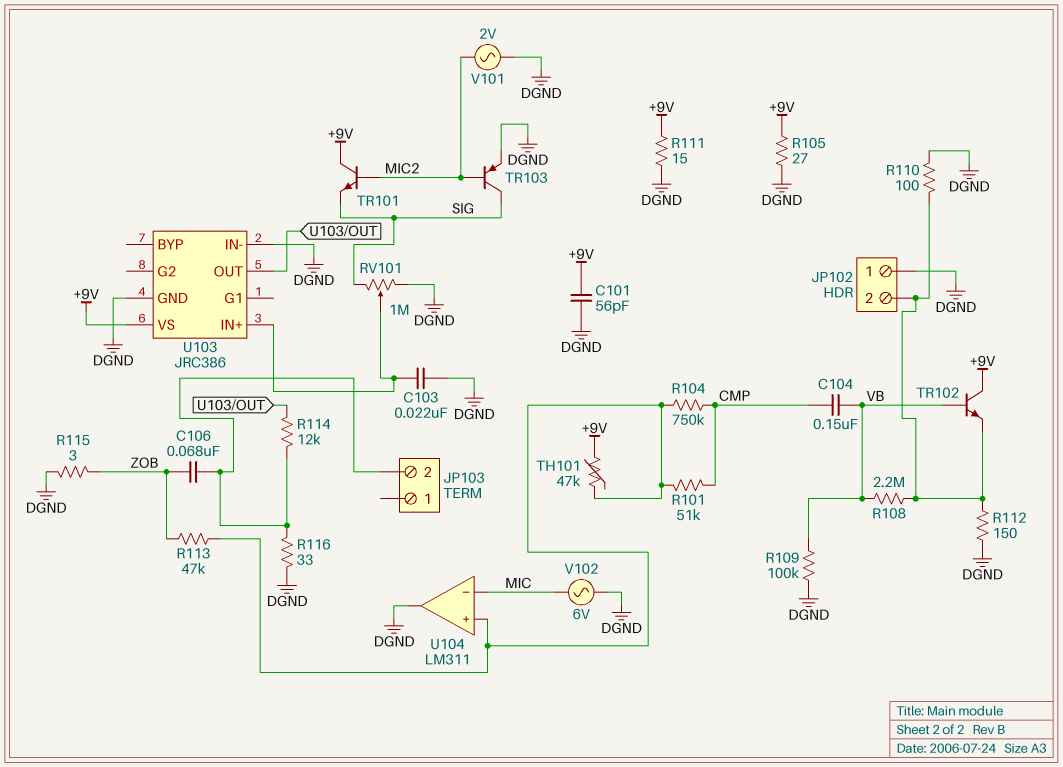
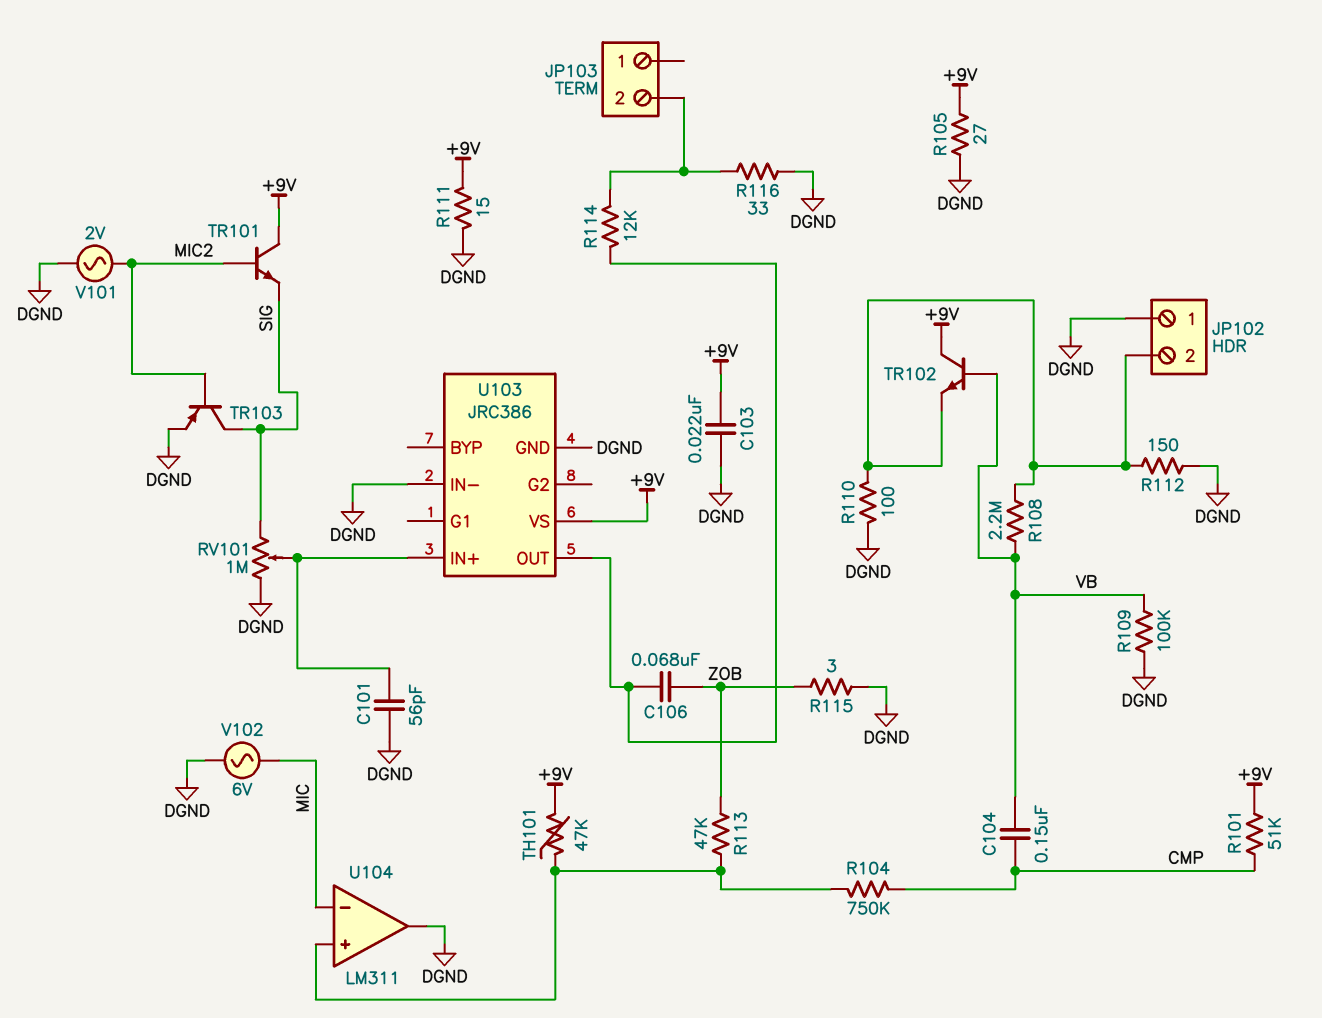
C101: 56pF (+9V, DGND) -> 56pF (DGND, U103/IN+)
C103: 22nF (DGND, U103/IN+) -> 22nF (+9V, DGND)
C106: 68nF (JP103/2, ZOB) -> 68nF (U103/OUT, ZOB)
R101: 51k (CMP, U104/in+) -> 51k (+9V, CMP)

